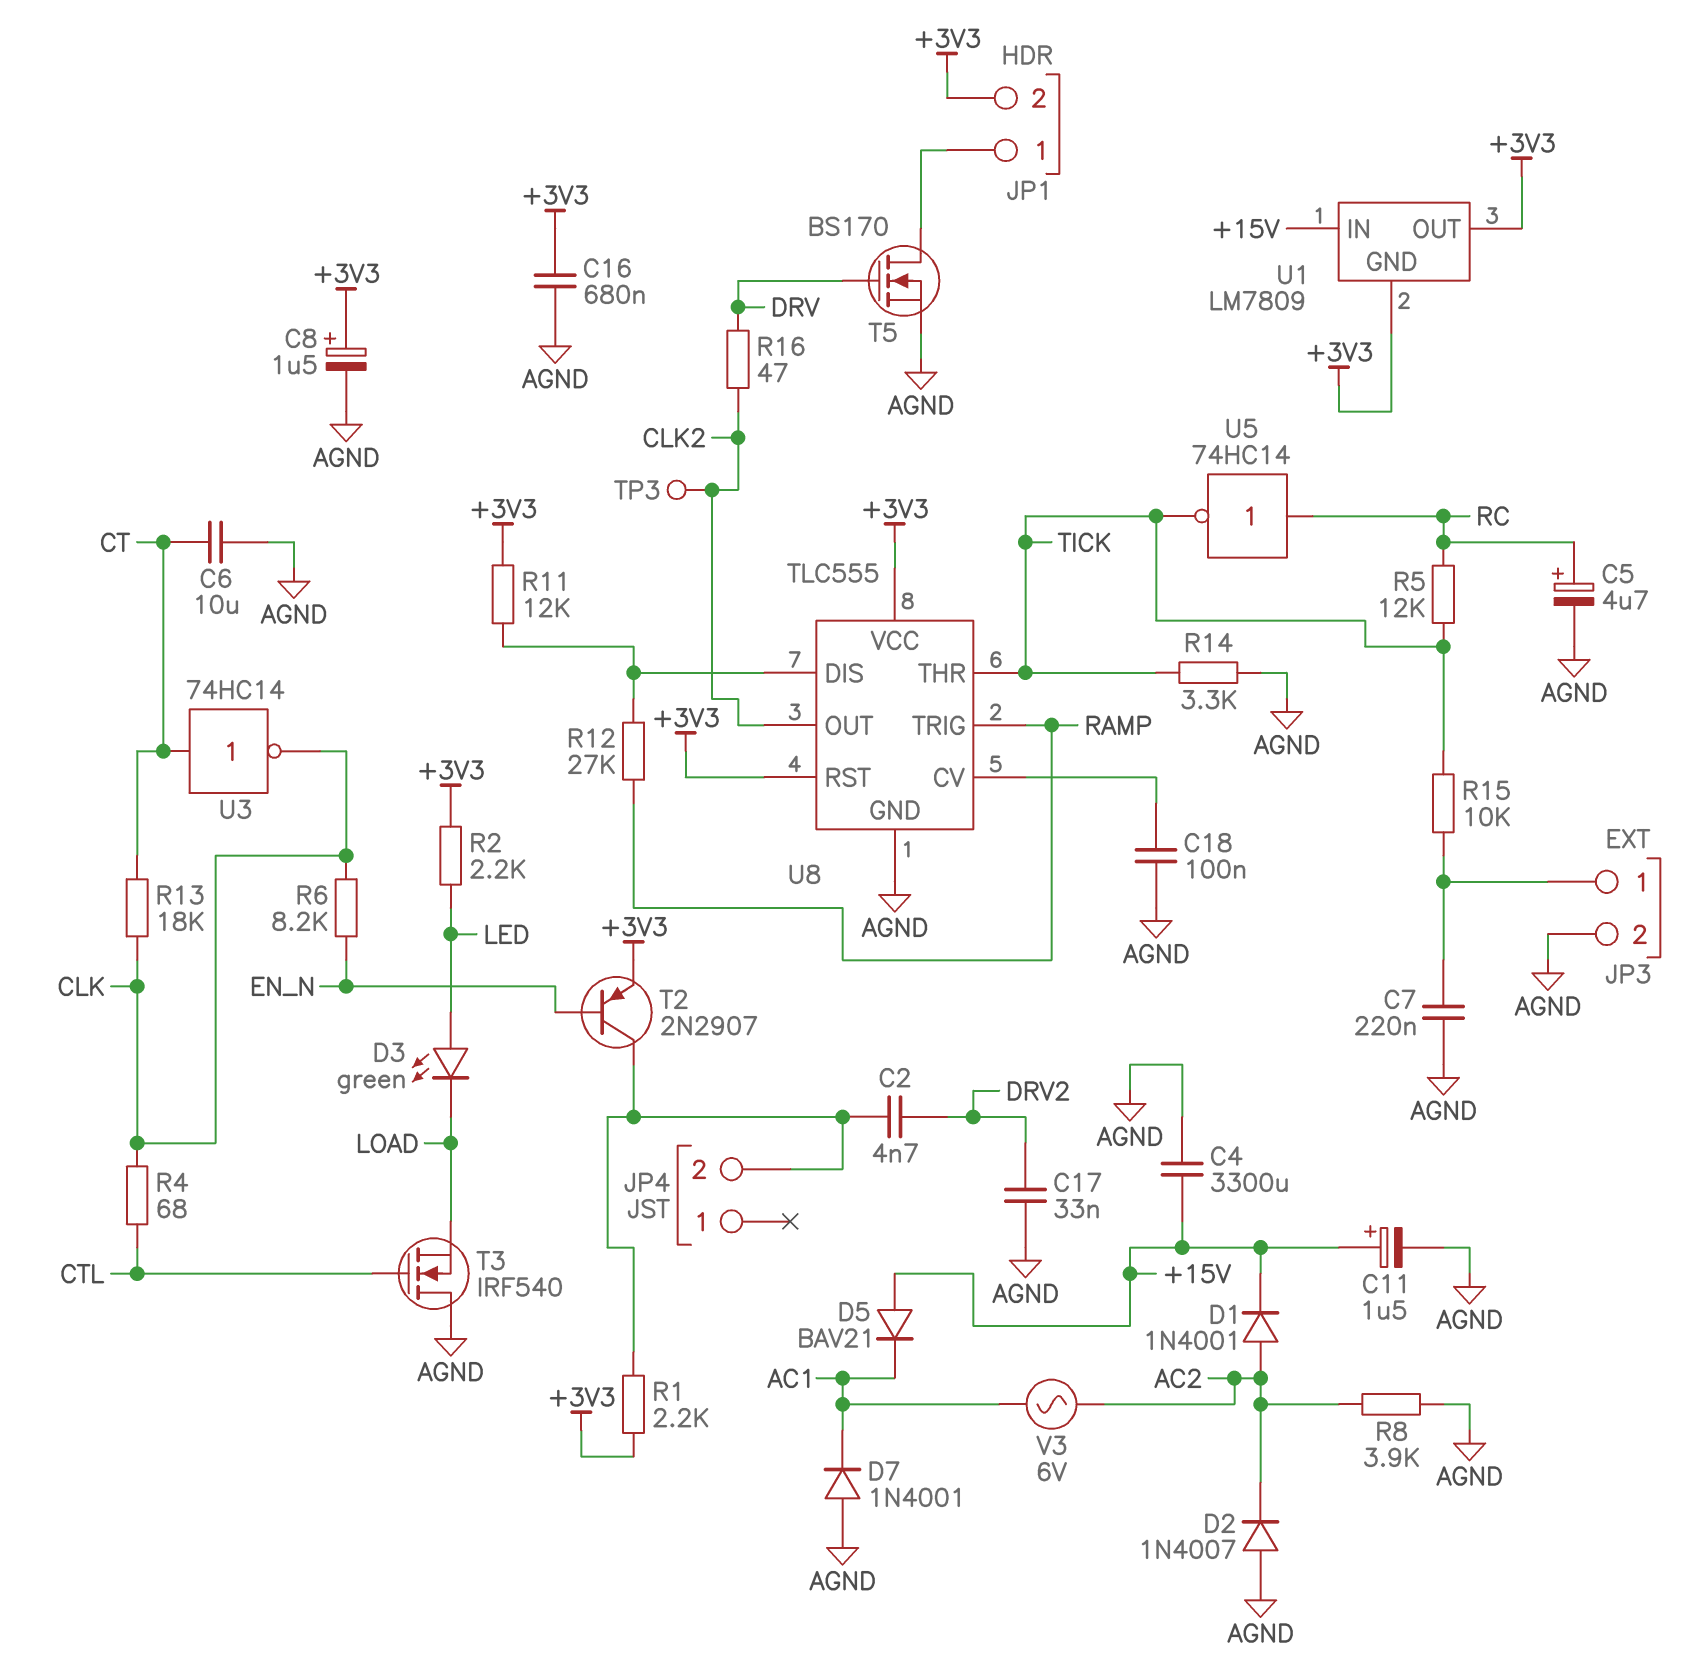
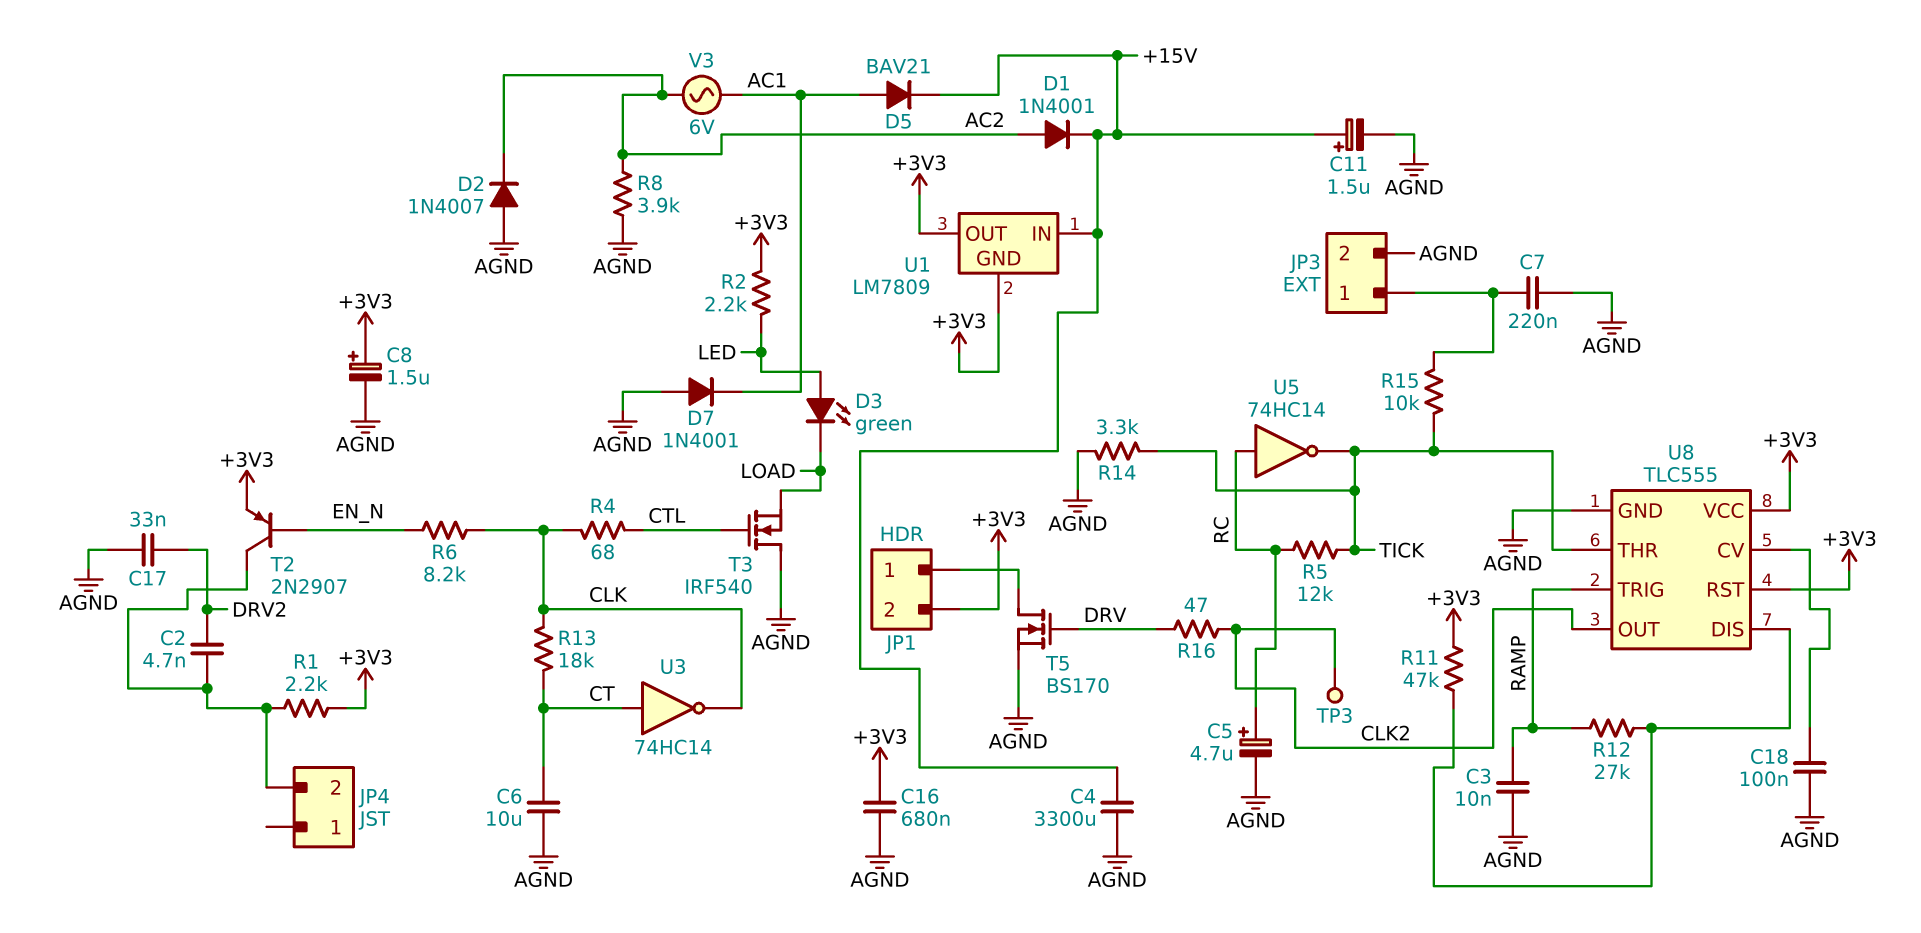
C3: none -> 10nF (AGND, RAMP)
D5: diode BAV21 (A +15V, K AC1) -> diode BAV21 (A AC1, K +15V)
R11: 12k (+3V3, U8/DIS) -> 47k (+3V3, U8/DIS)

